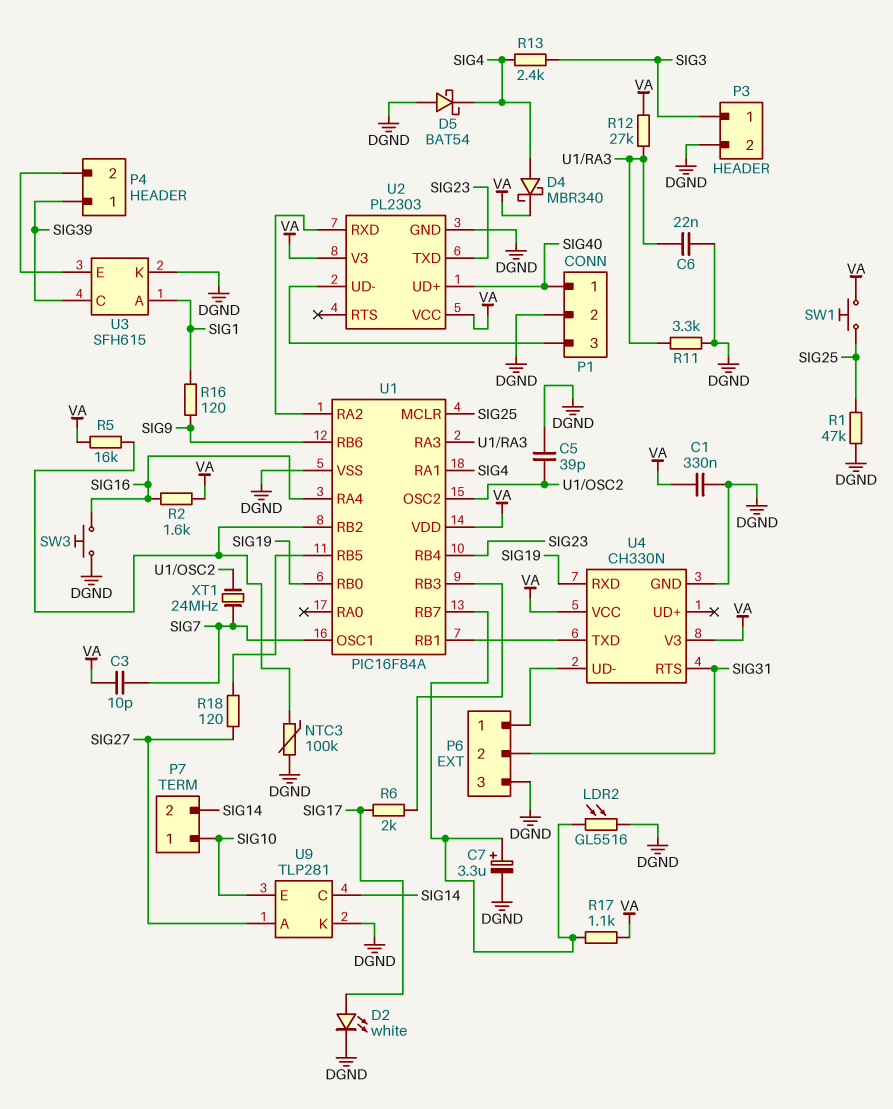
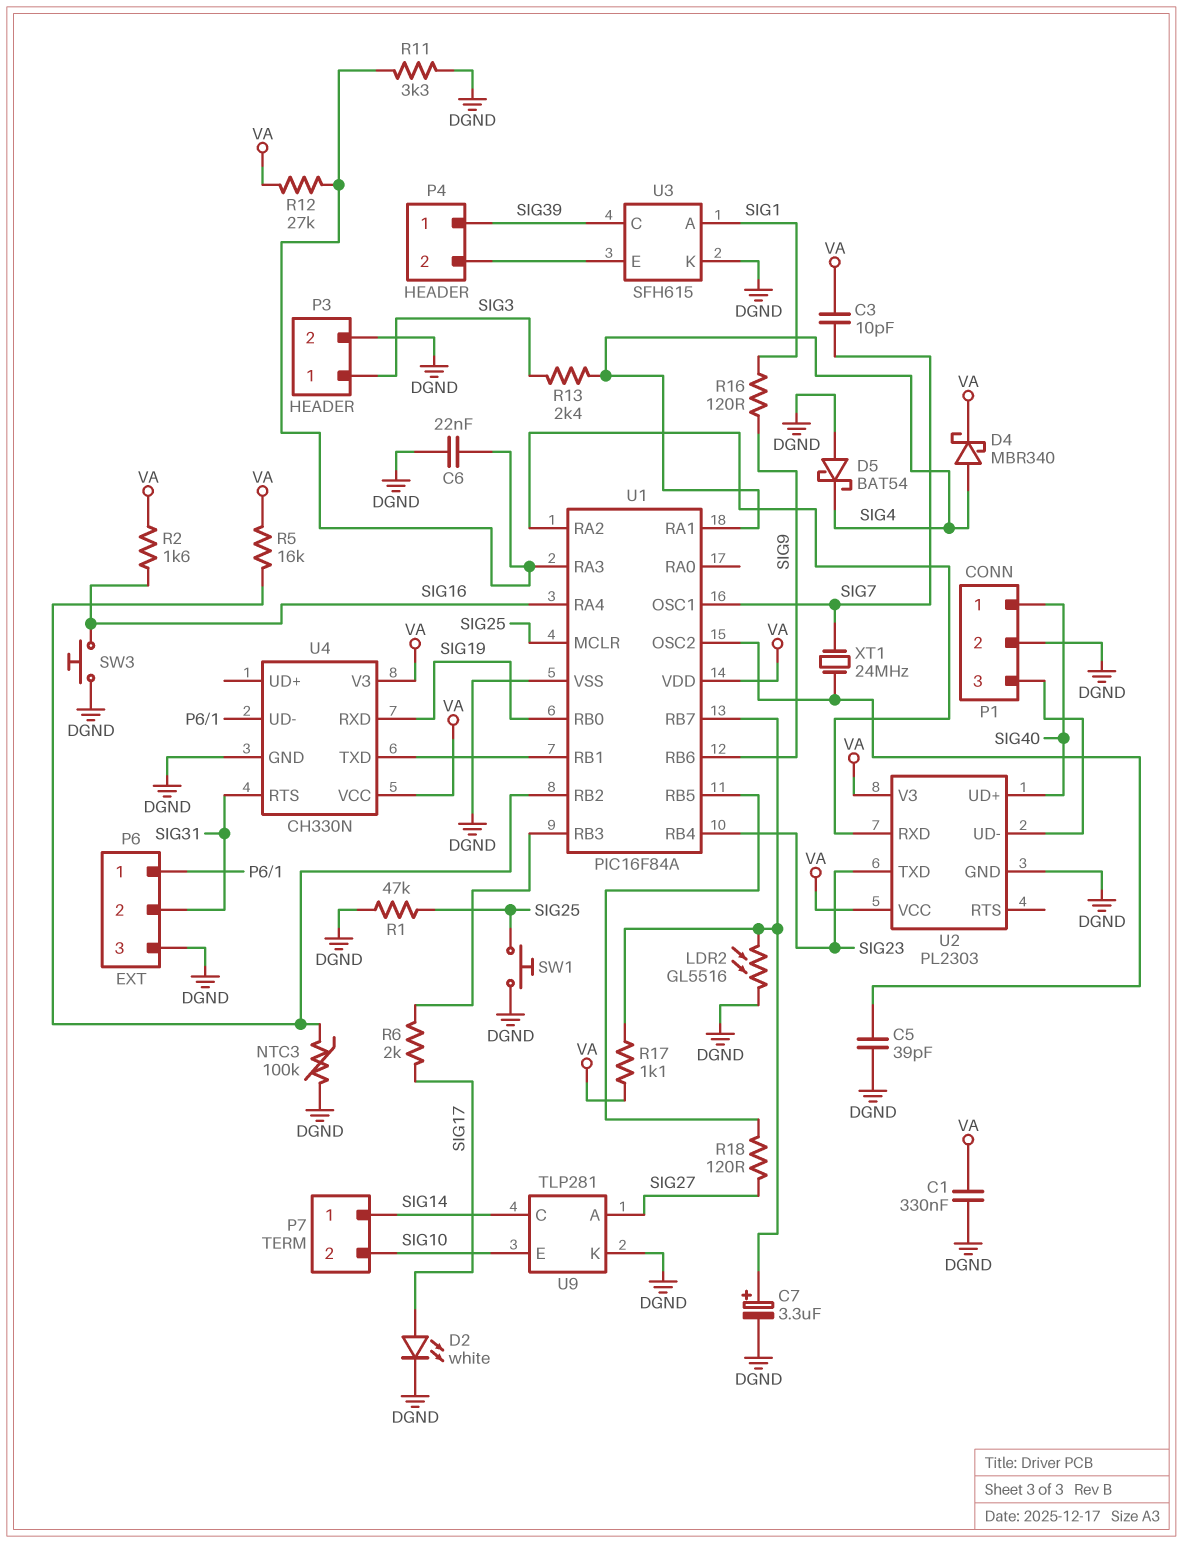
P7 pin 1: SIG10 -> SIG14
P7 pin 2: SIG14 -> SIG10
SW1: button (SIG25, VA) -> button (DGND, SIG25)

